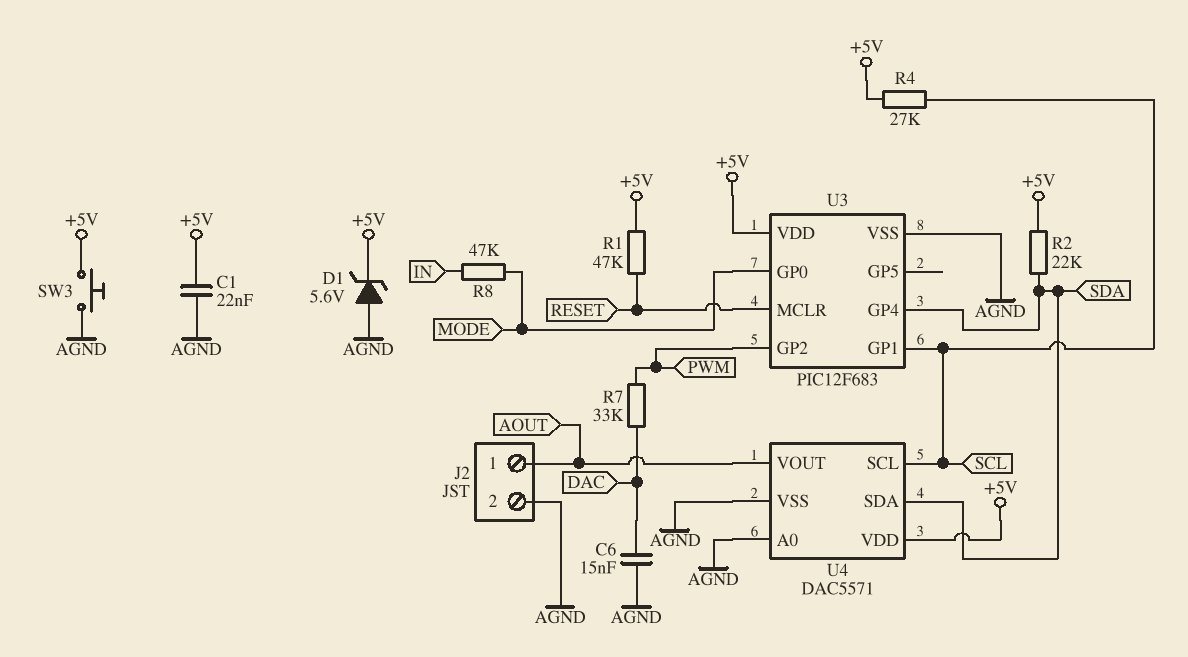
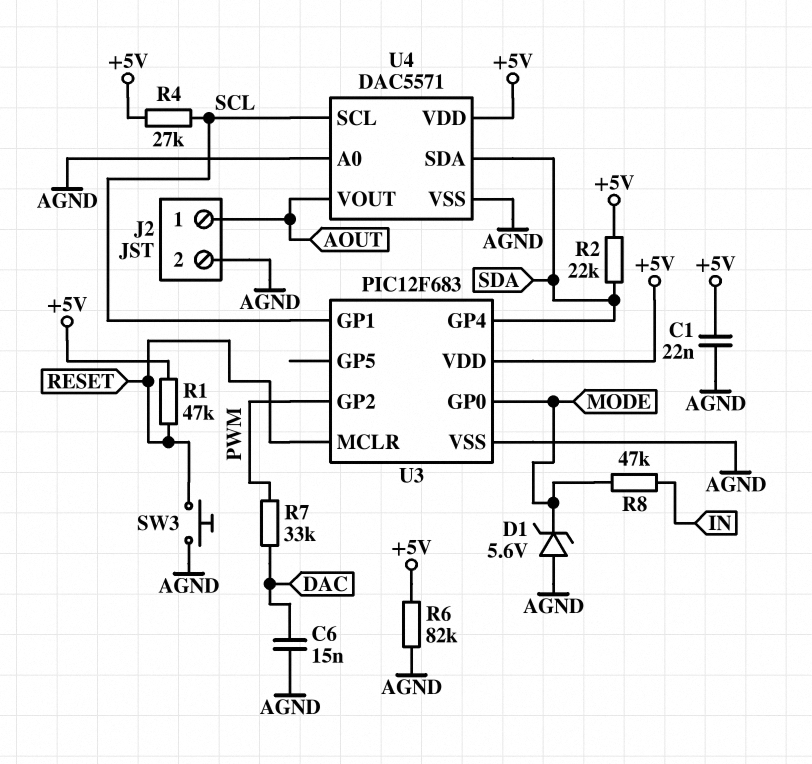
D1: zener 5.6V (A AGND, K +5V) -> zener 5.6V (A AGND, K MODE)
R6: none -> 82k (+5V, AGND)
SW3: button (+5V, AGND) -> button (AGND, RESET)

